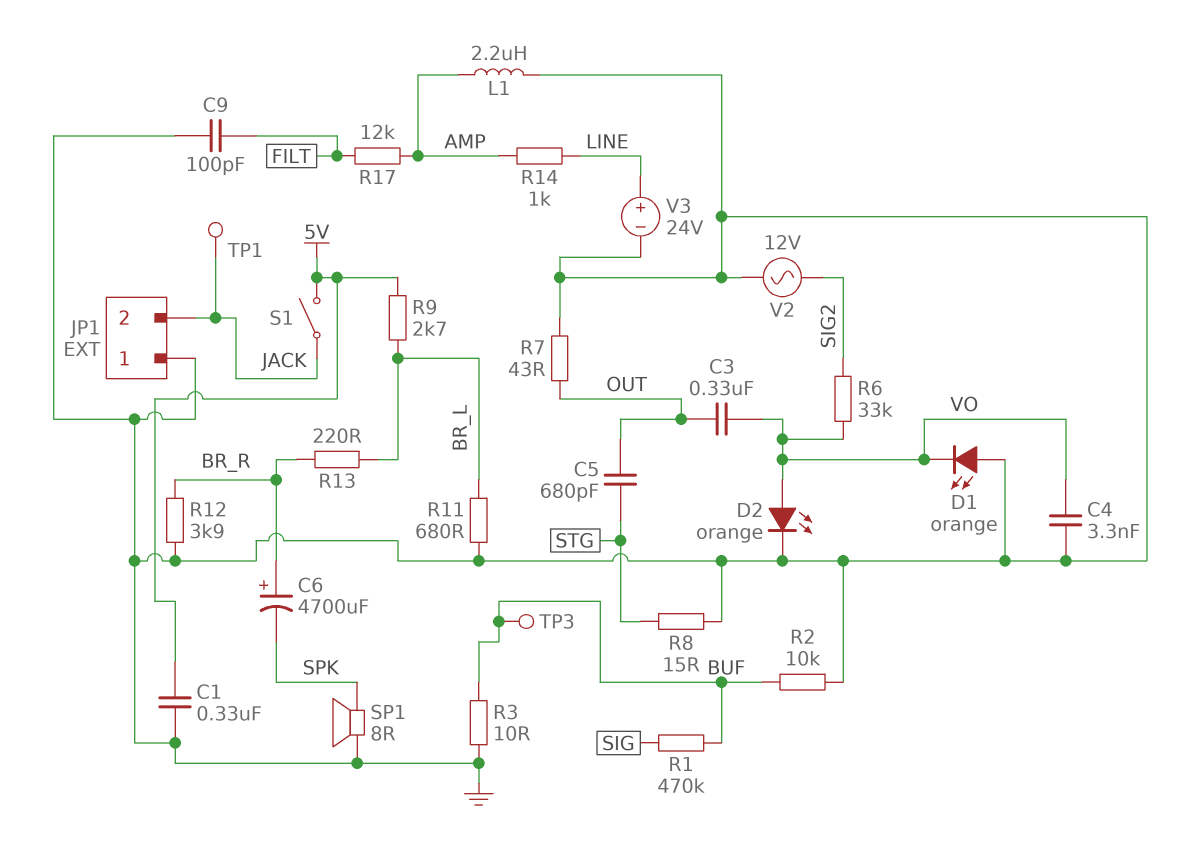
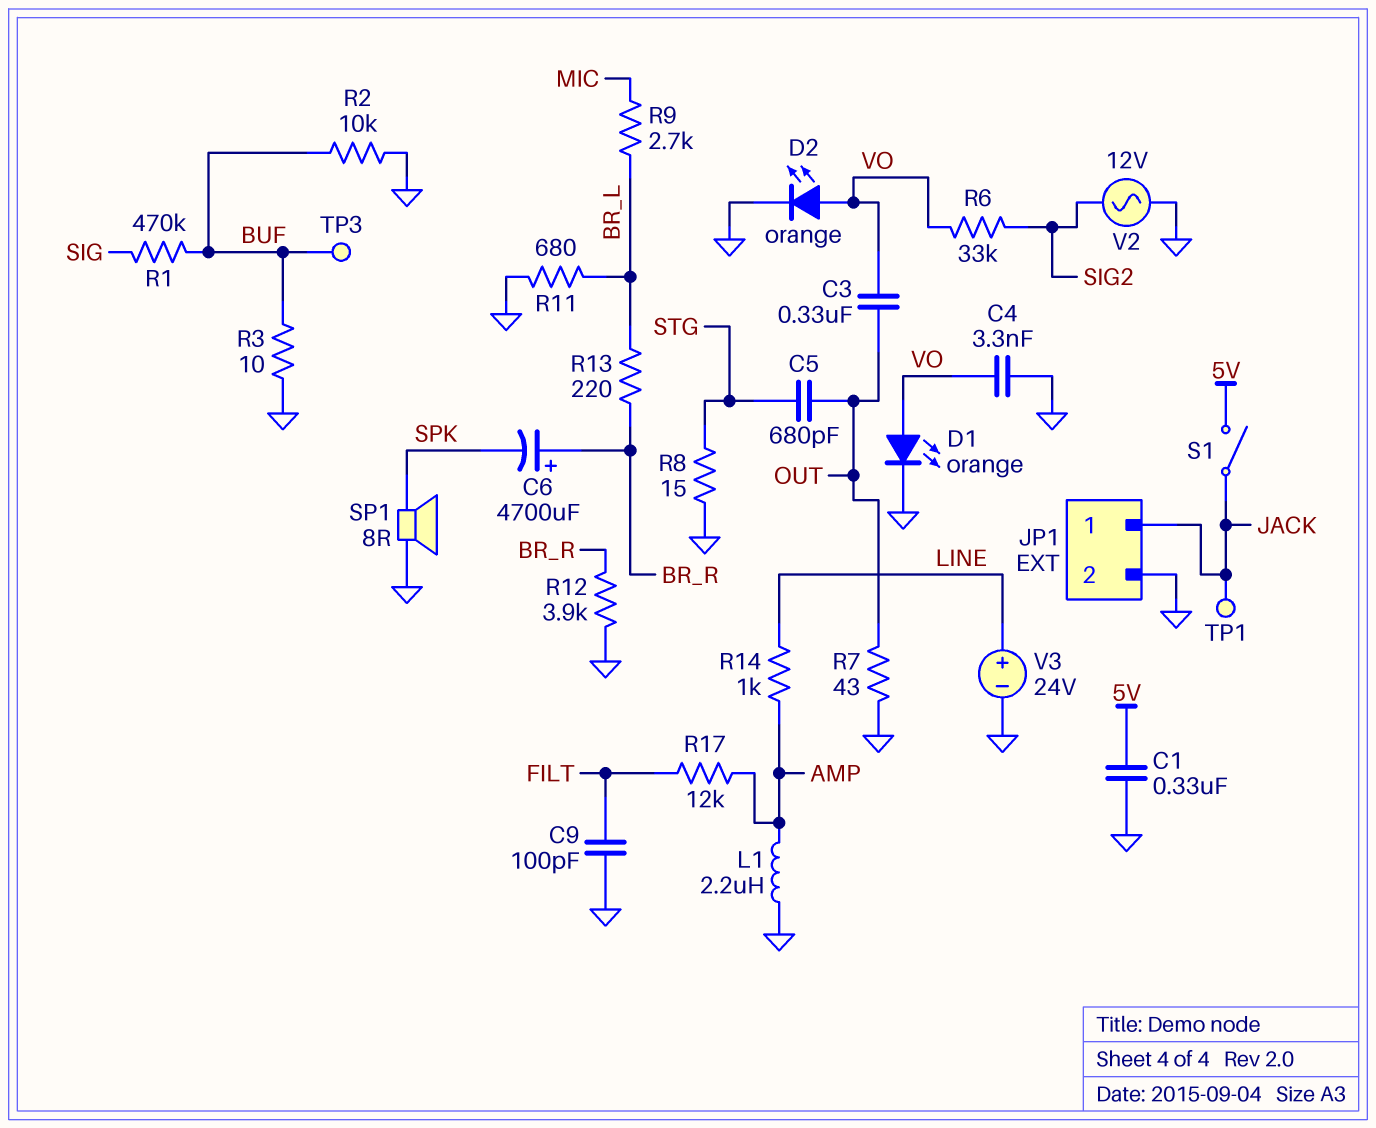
D1: LED orange (A GND, K VO) -> LED orange (A VO, K GND)
JP1 pin 1: GND -> JACK
JP1 pin 2: JACK -> GND
R9: 2.7k (5V, BR_L) -> 2.7k (BR_L, MIC)

